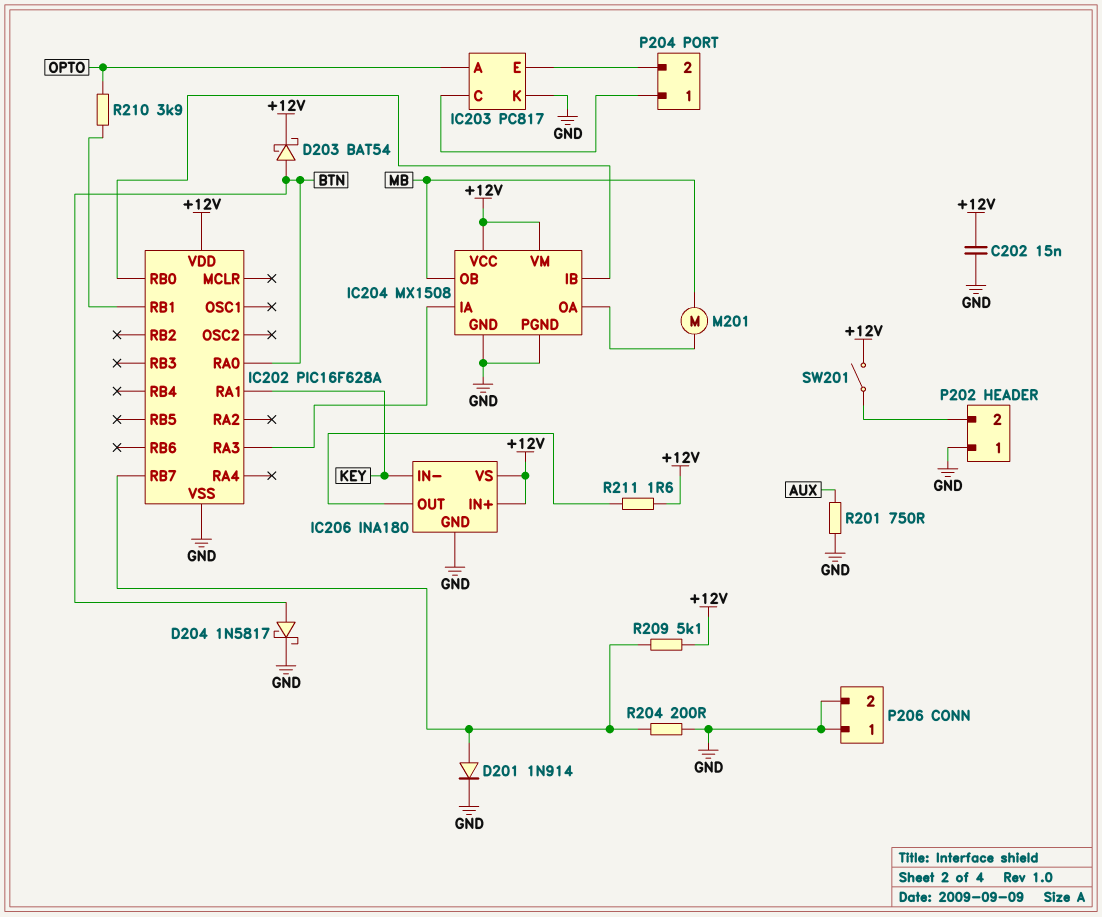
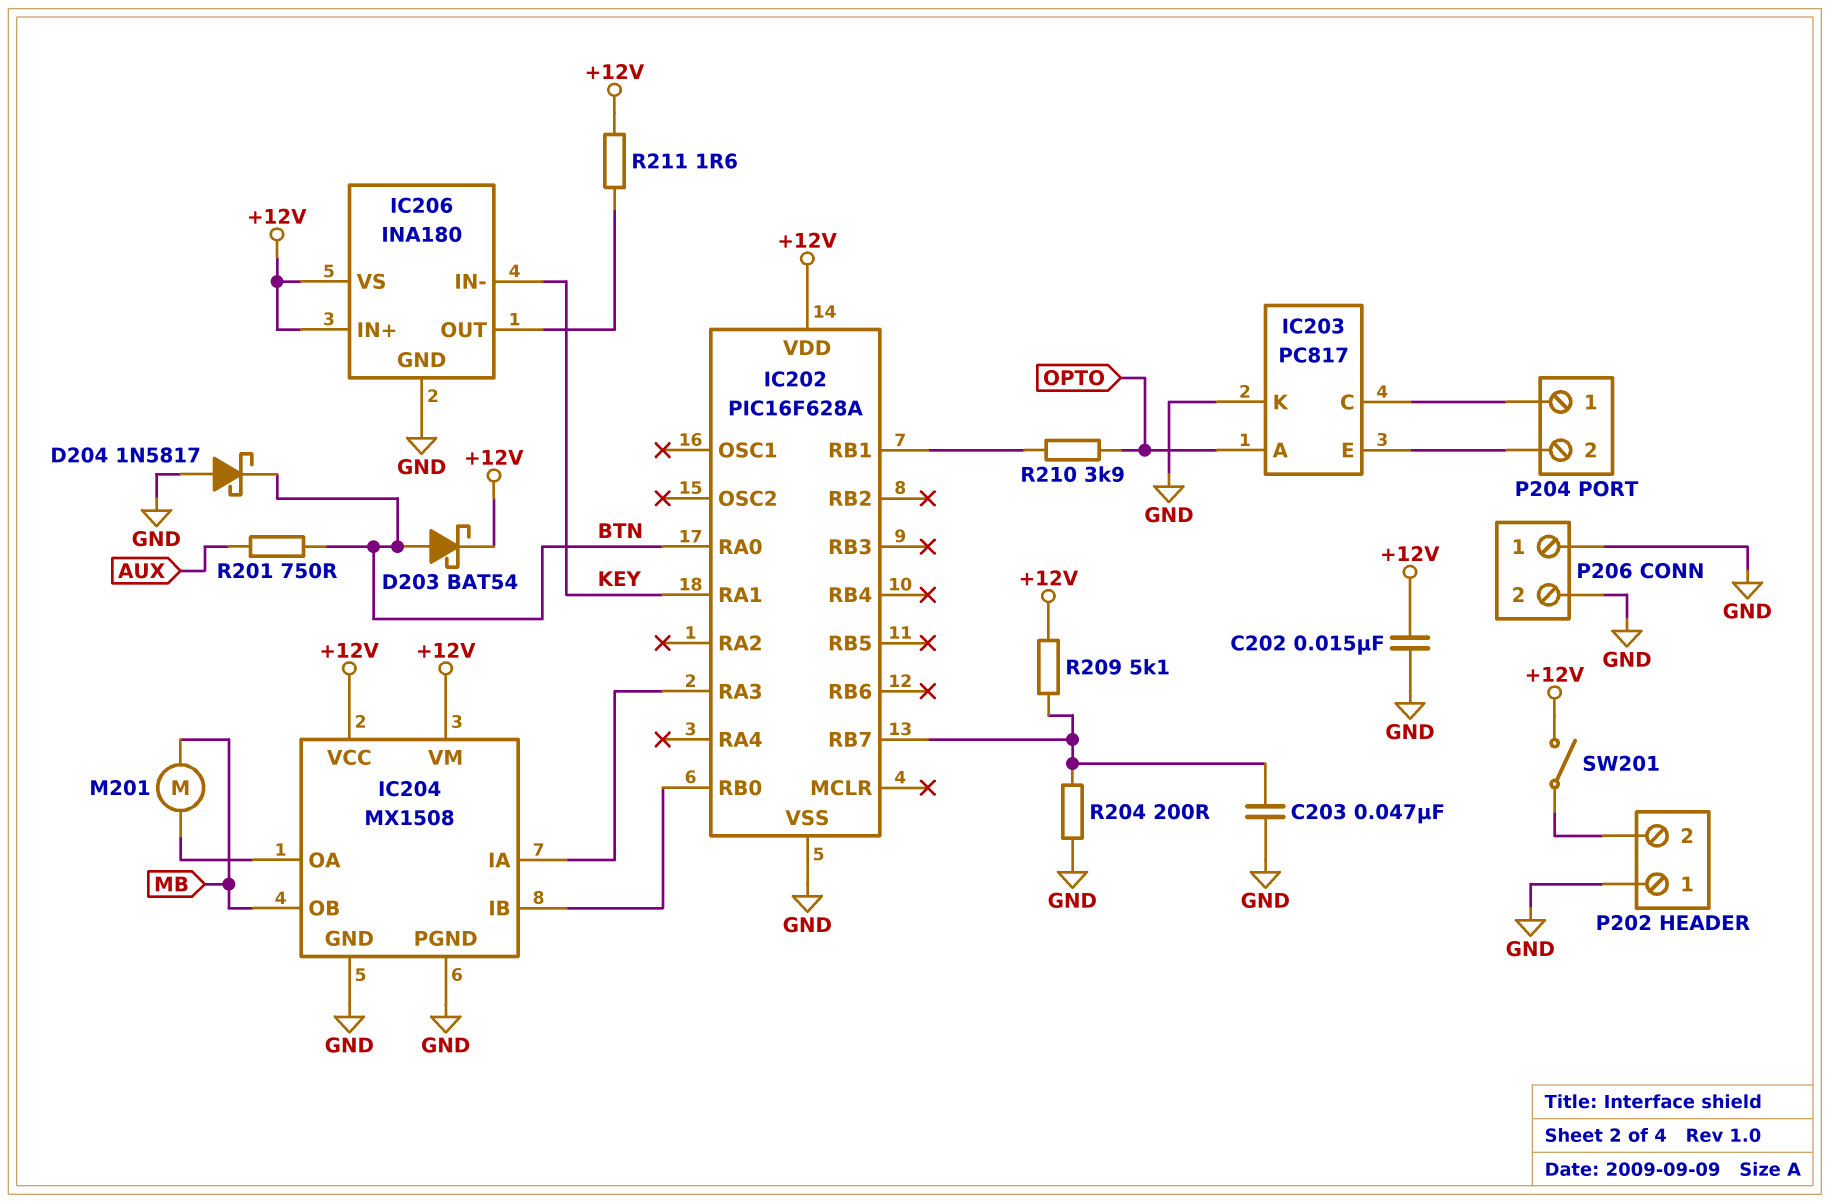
C203: none -> 47nF (GND, IC202/RB7)
D201: diode 1N914 (A IC202/RB7, K GND) -> none
D204: schottky 1N5817 (A BTN, K GND) -> schottky 1N5817 (A GND, K BTN)
R201: 750 (AUX, GND) -> 750 (AUX, BTN)

